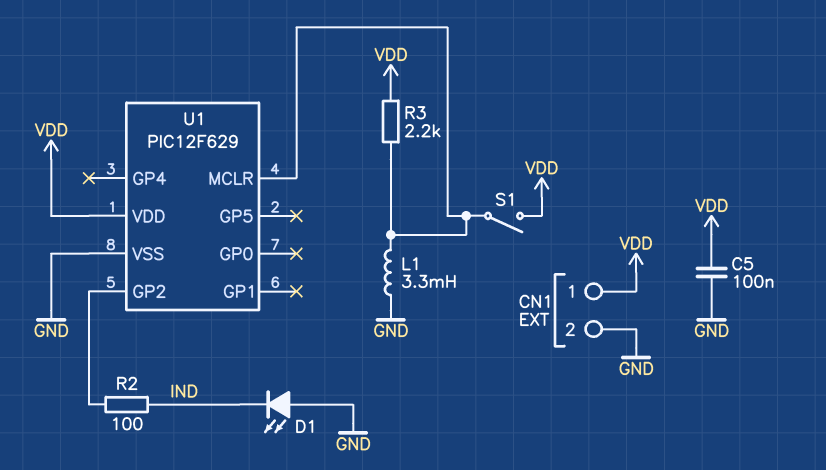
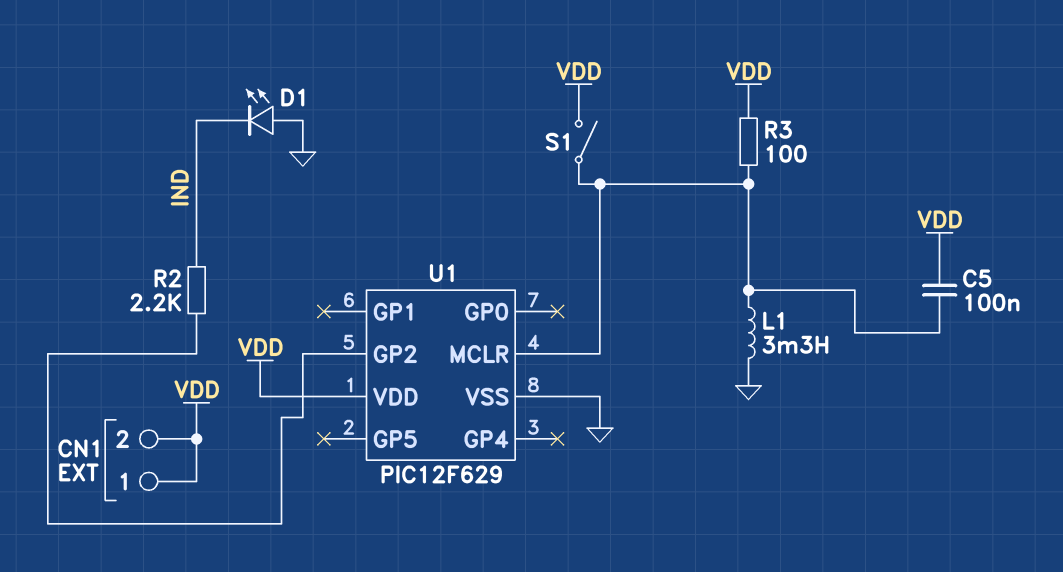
C5: 100nF (GND, VDD) -> 100nF (U1/MCLR, VDD)
CN1 pin 2: GND -> VDD
R2: 100 (IND, U1/GP2) -> 2.2k (IND, U1/GP2)
R3: 2.2k (U1/MCLR, VDD) -> 100 (U1/MCLR, VDD)

